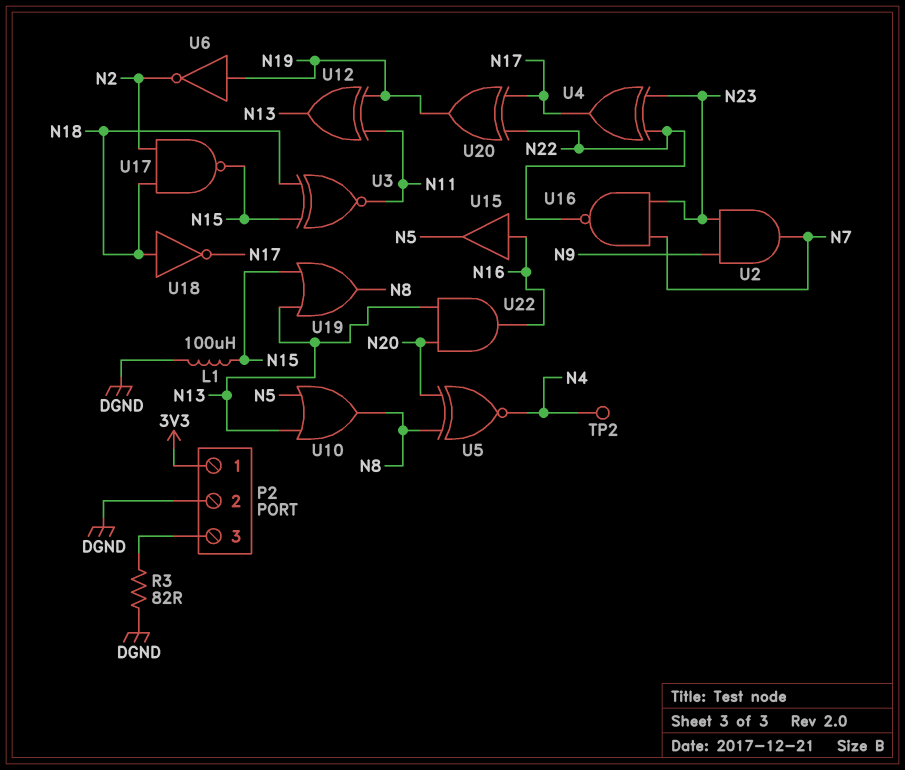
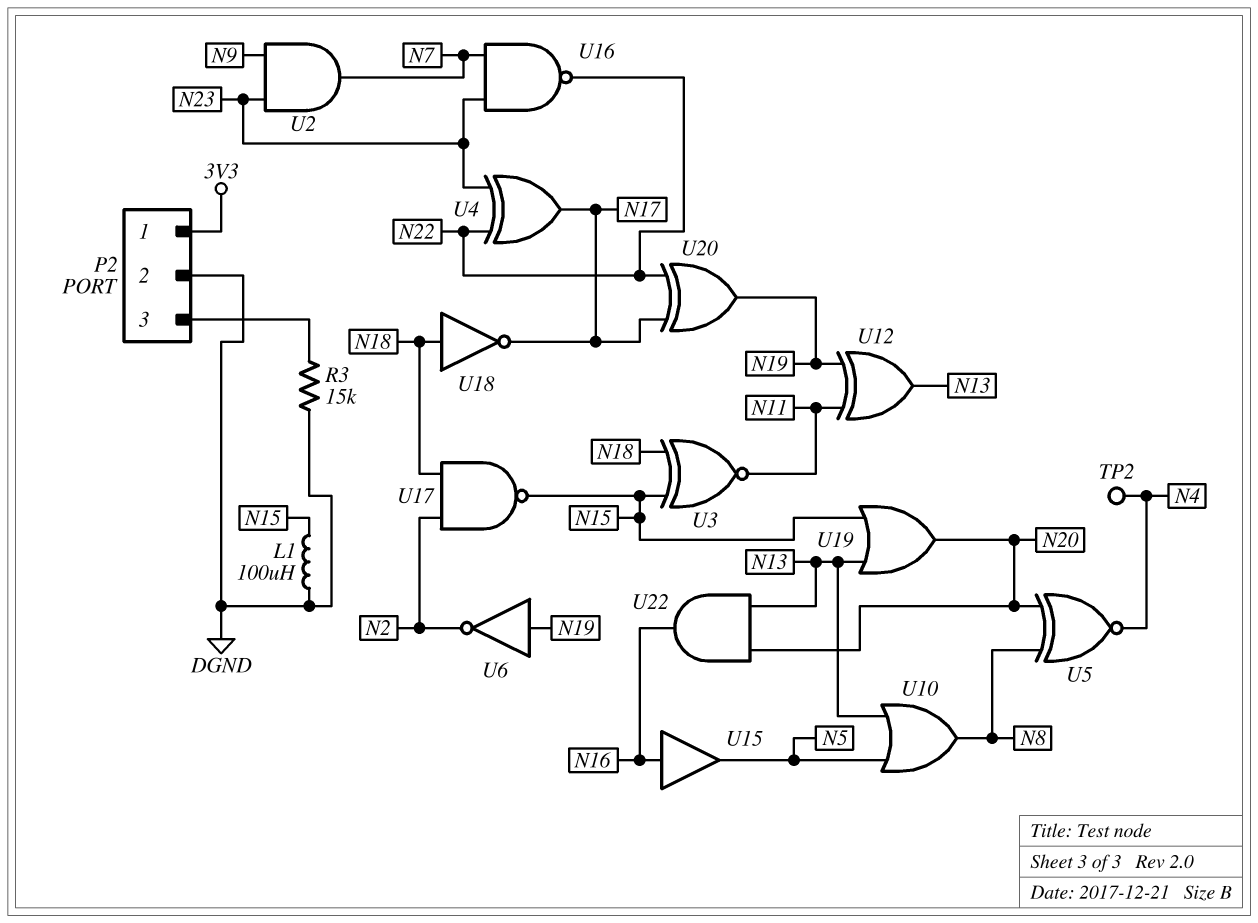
R3: 82 (DGND, P2/3) -> 15k (DGND, P2/3)
U19: OR (in N13, in N15, out N8) -> OR (in N13, in N15, out N20)

